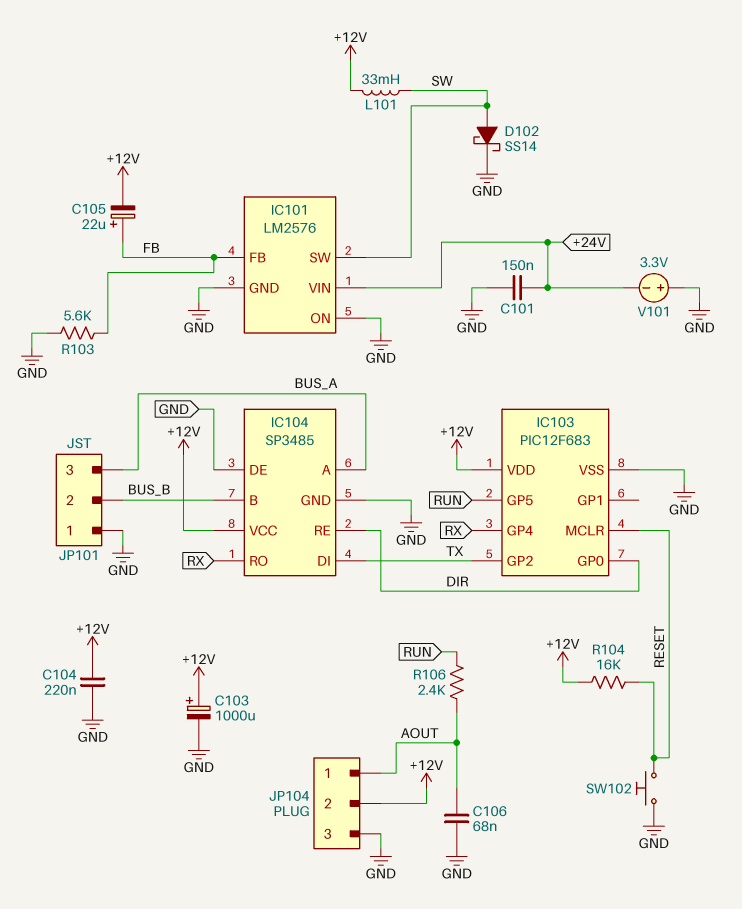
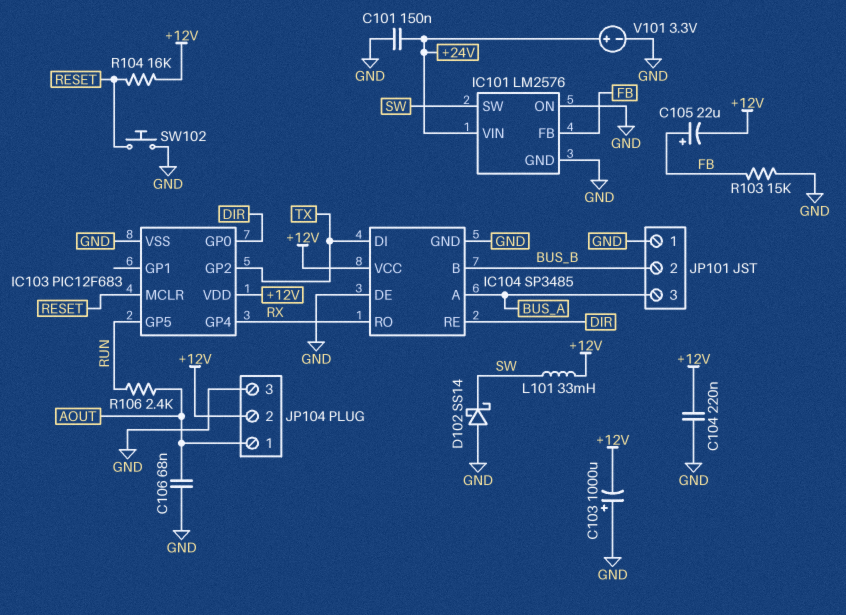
C103: 1000uF (plus +12V, minus GND) -> 1000uF (plus GND, minus +12V)
D102: schottky SS14 (A SW, K GND) -> schottky SS14 (A GND, K SW)
R103: 5.6k (FB, GND) -> 15k (FB, GND)
V101: 3.3V (plus GND, minus +24V) -> 3.3V (plus +24V, minus GND)

